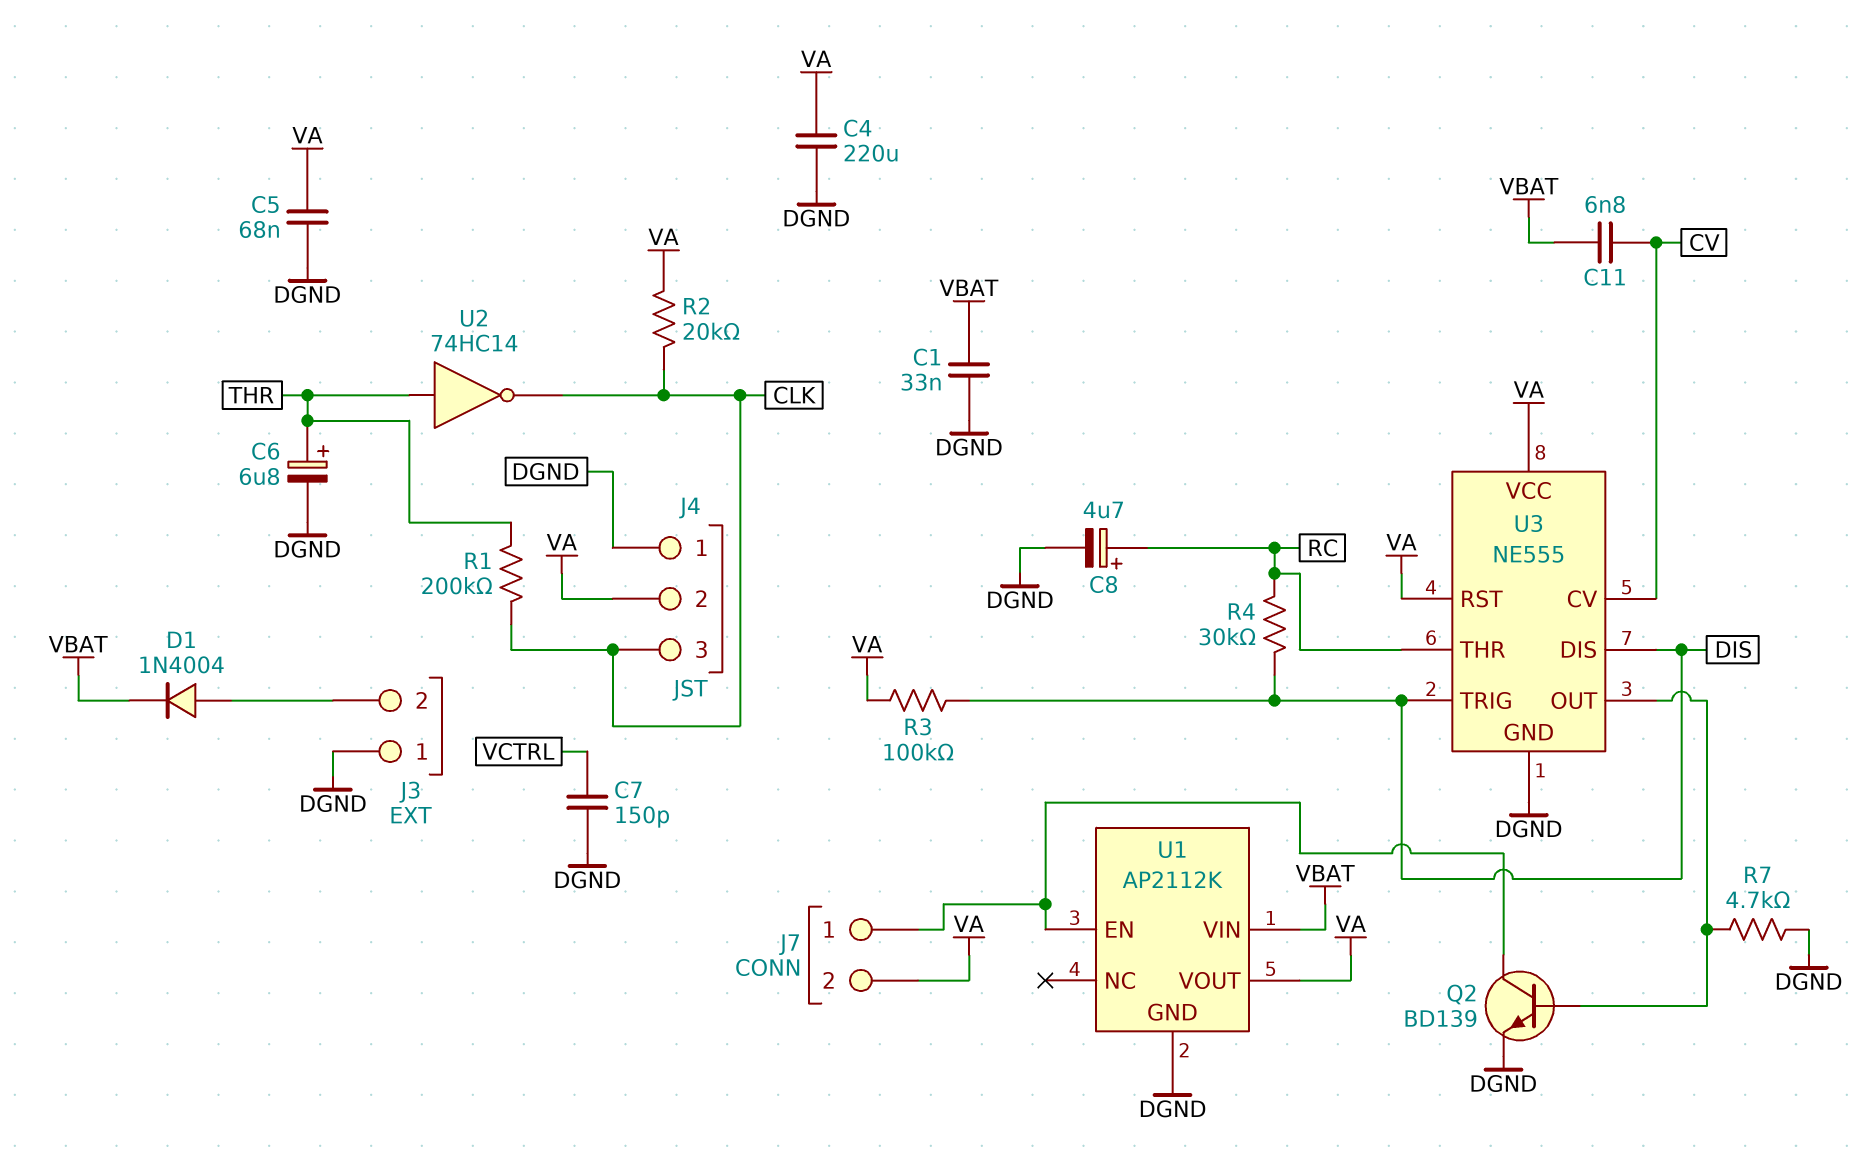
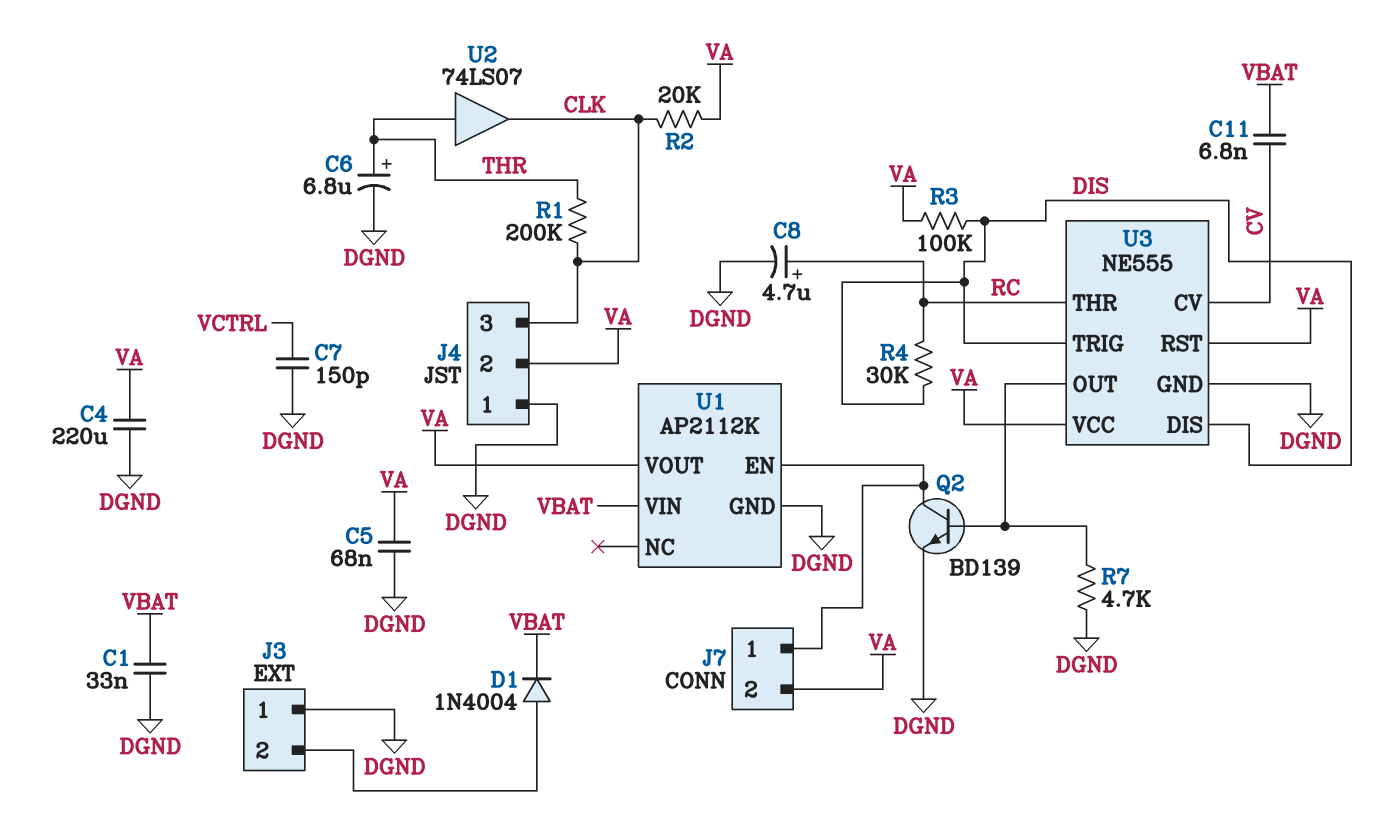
U2: NOT 74HC14 (in THR, out CLK) -> buffer 74LS07 (in THR, out CLK)

